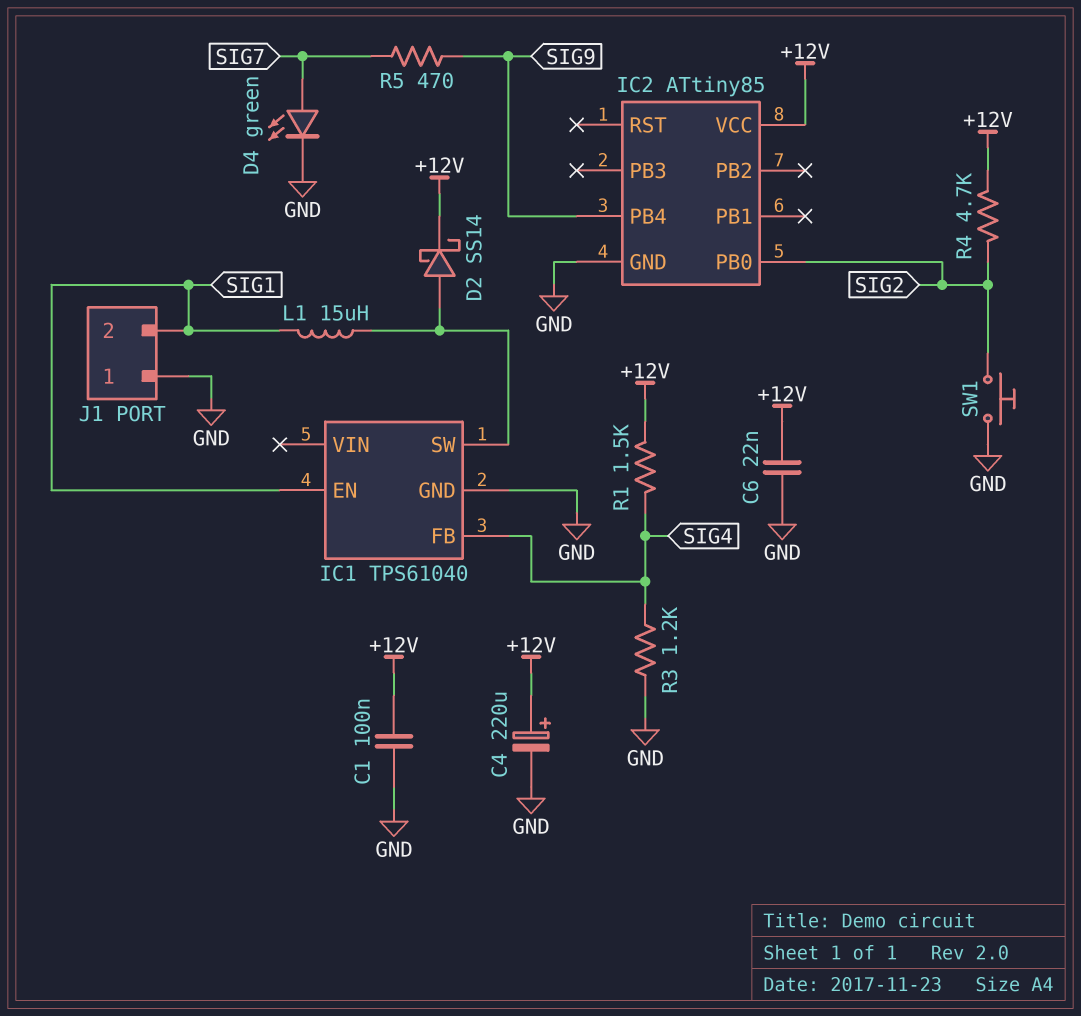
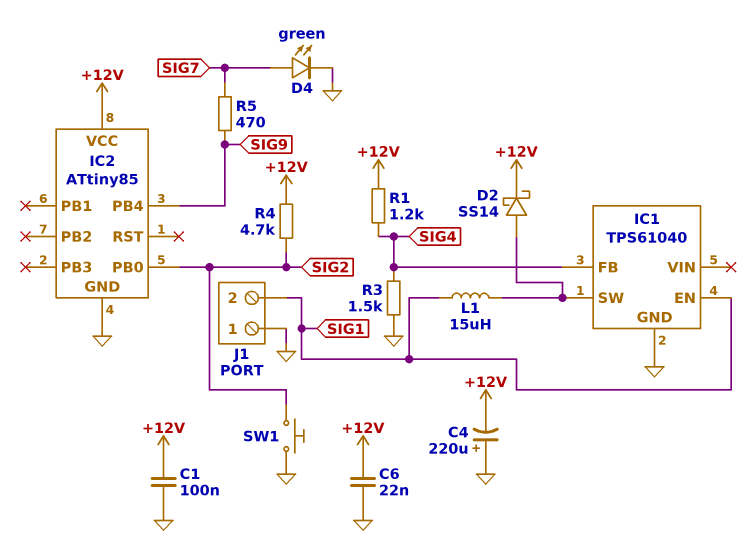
C4: 220uF (plus +12V, minus GND) -> 220uF (plus GND, minus +12V)
R1: 1.5k (+12V, SIG4) -> 1.2k (+12V, SIG4)
R3: 1.2k (GND, SIG4) -> 1.5k (GND, SIG4)

